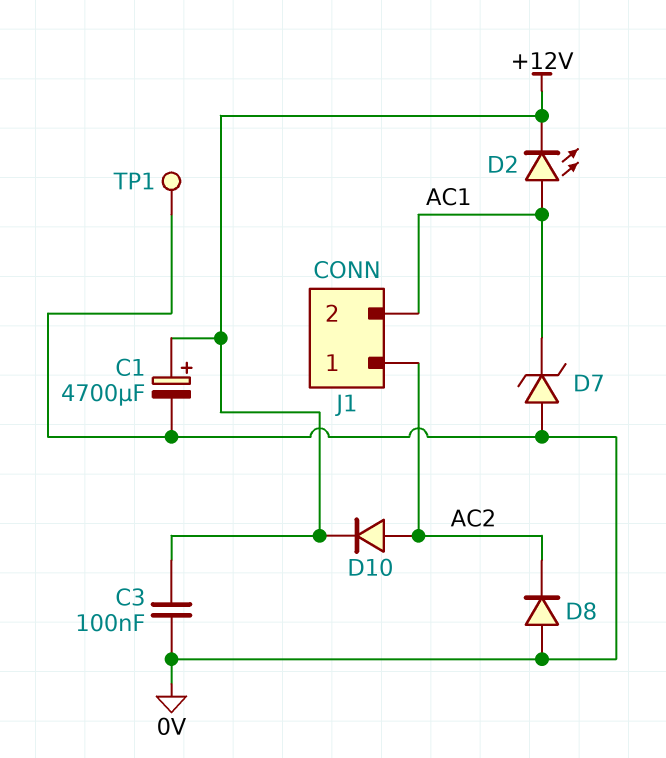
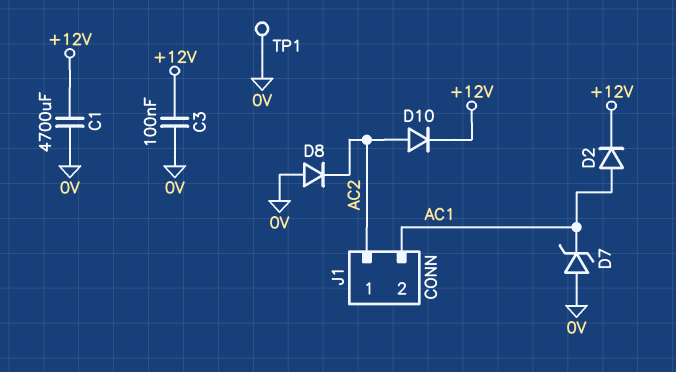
C1: 4700uF (plus +12V, minus 0V) -> 4700uF (+12V, 0V)
D2: LED (A AC1, K +12V) -> diode (A AC1, K +12V)

